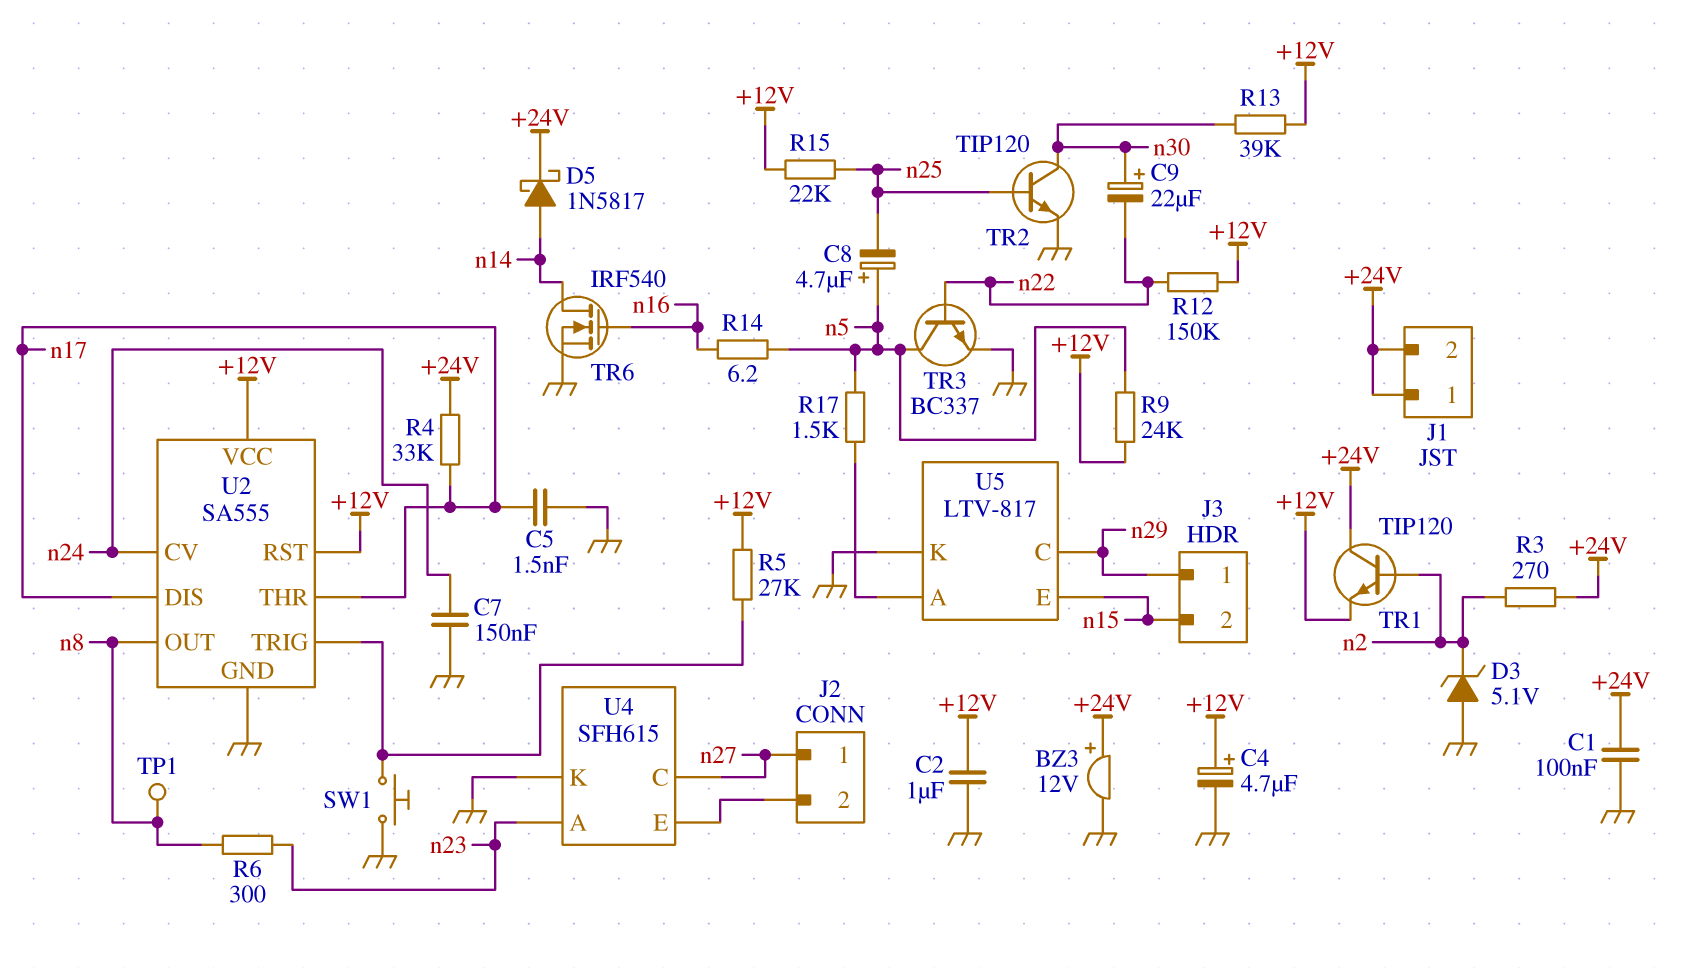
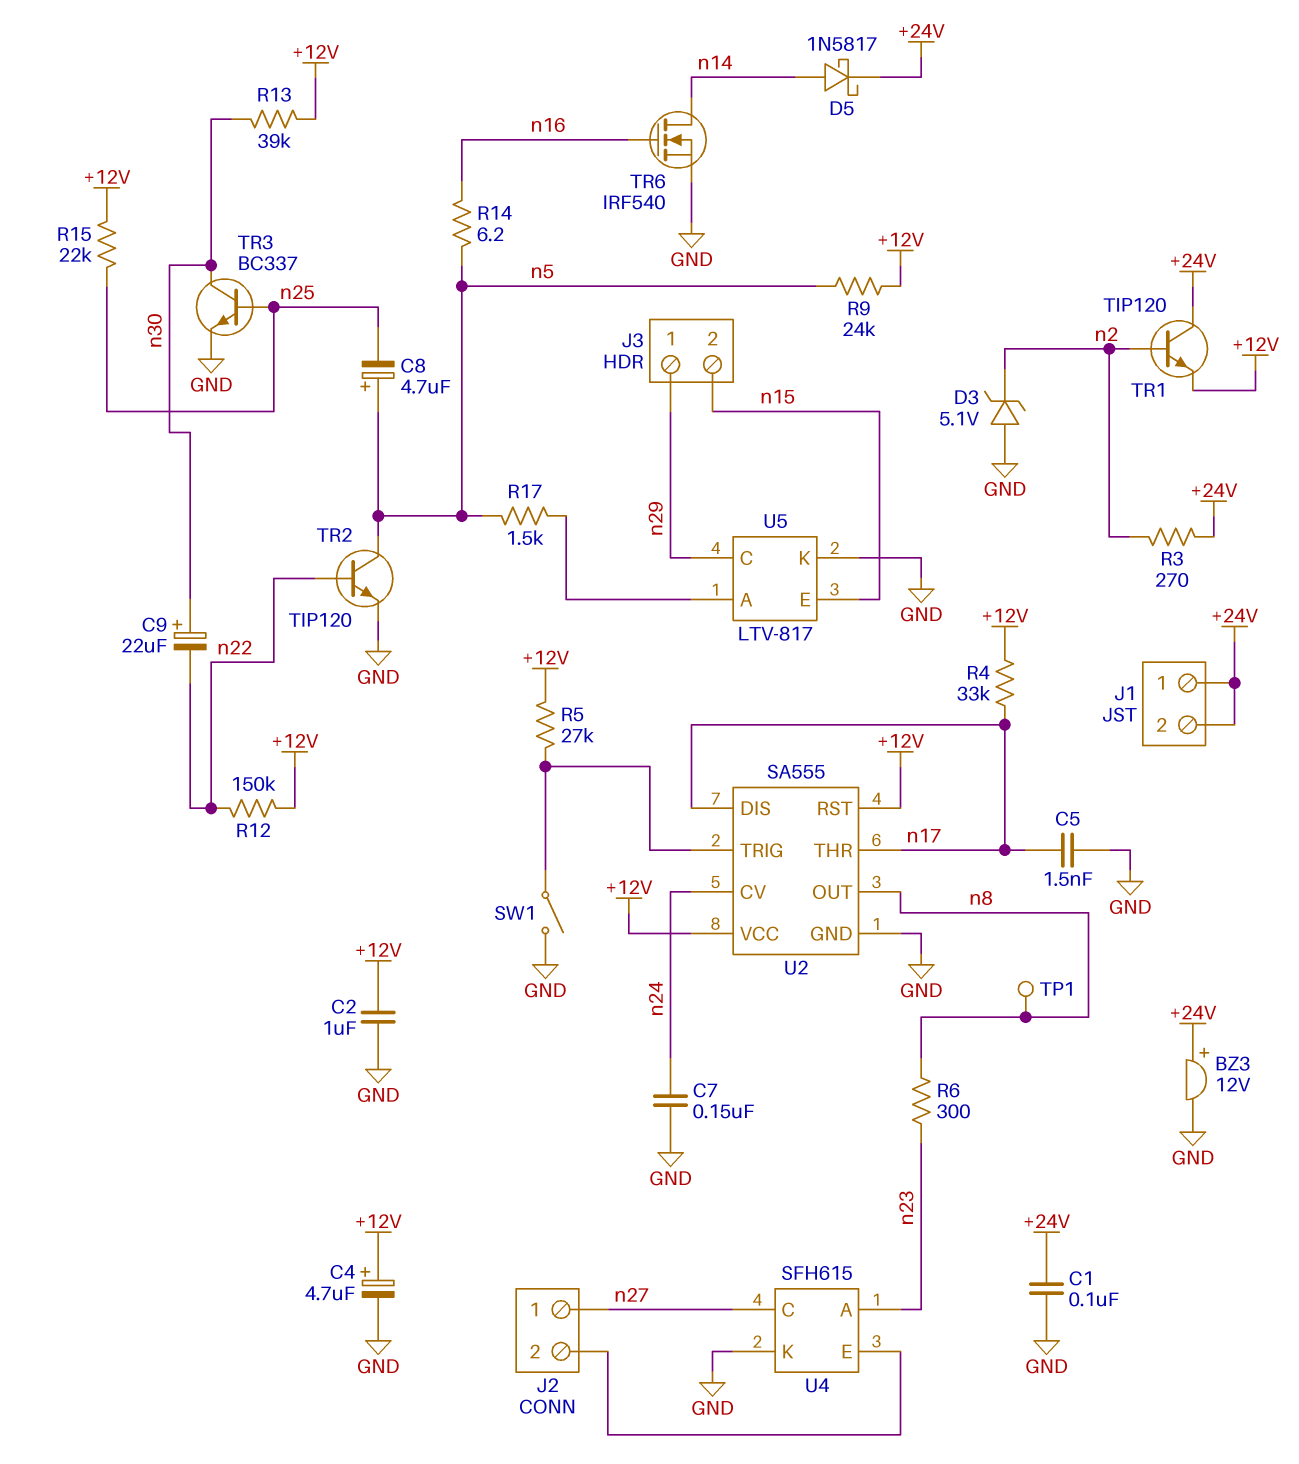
R4: 33k (+24V, n17) -> 33k (+12V, n17)
SW1: button (GND, U2/TRIG) -> switch (GND, U2/TRIG)
TR2: NPN TIP120 (B n25, C n30, E GND) -> NPN TIP120 (B n22, C n5, E GND)
TR3: NPN BC337 (B n22, C n5, E GND) -> NPN BC337 (B n25, C n30, E GND)

